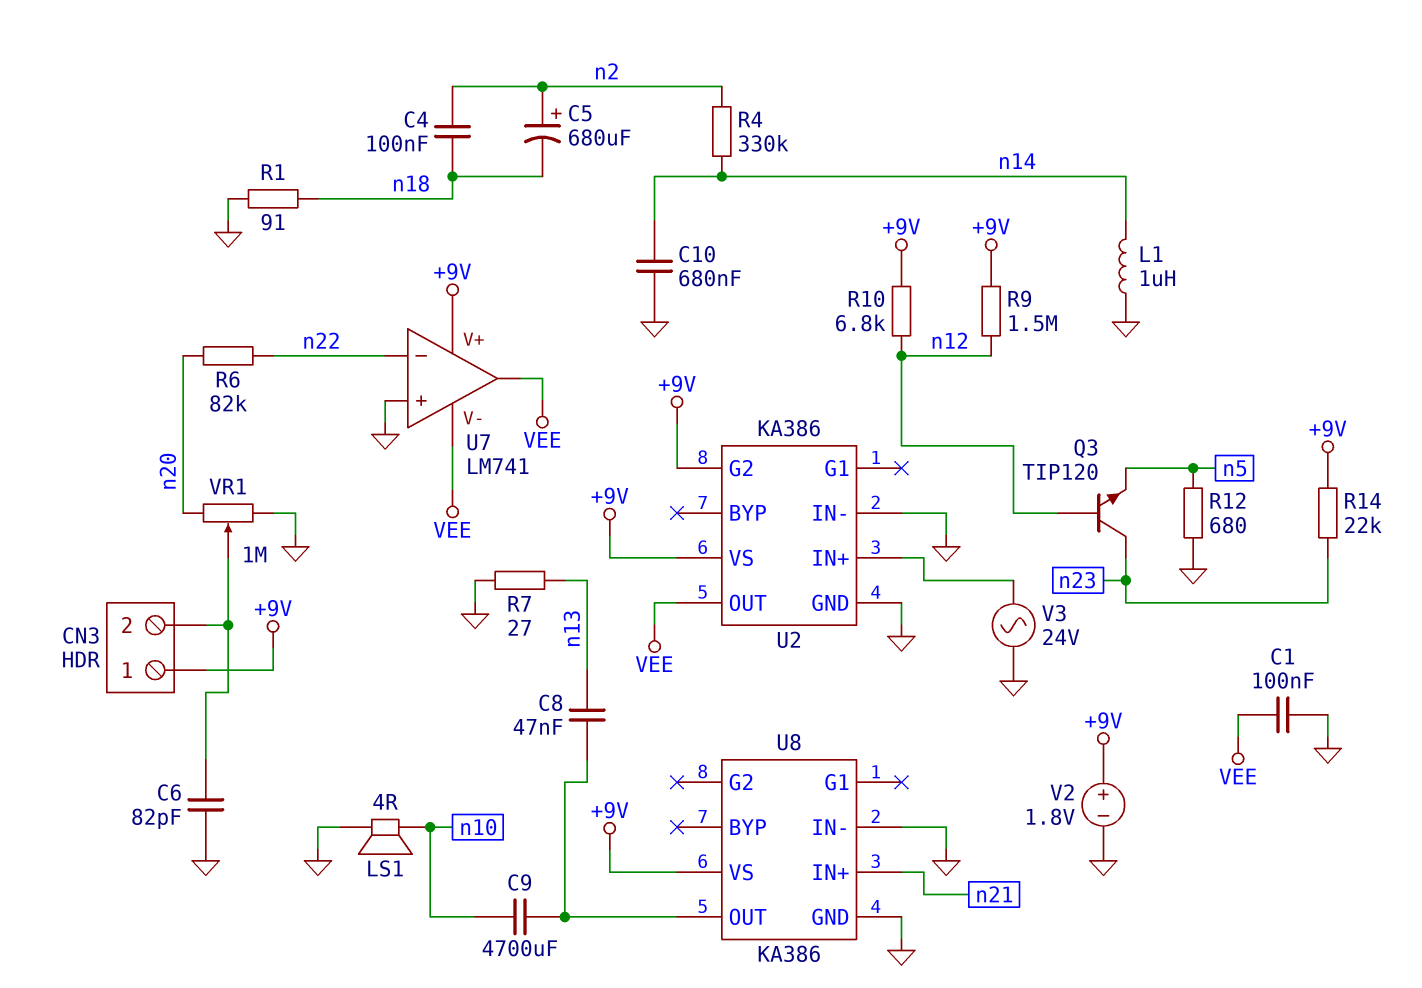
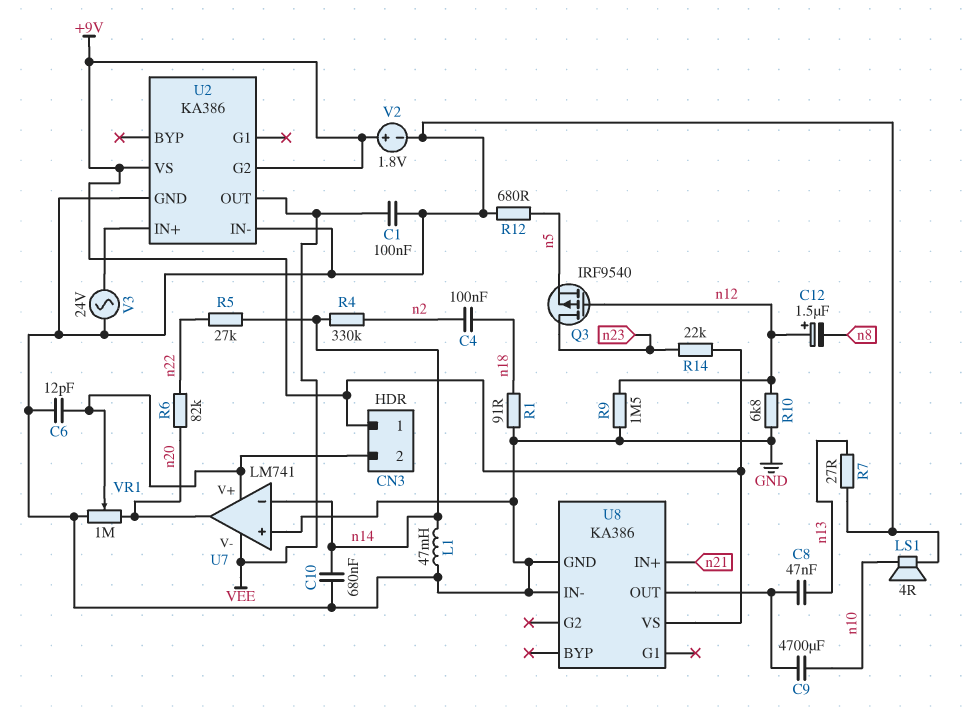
C5: 680uF (plus n2, minus n18) -> none
C6: 82pF (CN3/2, GND) -> 12pF (CN3/2, GND)
C12: none -> 1.5uF (plus n12, minus n8)
L1: 1uH (GND, n14) -> 47mH (GND, n14)
Q3: NPN TIP120 (B n12, C n23, E n5) -> PMOS IRF9540 (G n12, D n23, S n5)
R5: none -> 27k (n14, n22)
R9: 1.5M (+9V, n12) -> 1.5M (GND, n12)
R10: 6.8k (+9V, n12) -> 6.8k (GND, n12)
U7 pin V+: +9V -> CN3/2
U7 pin in-: n22 -> n14
U7 pin out: VEE -> n20

